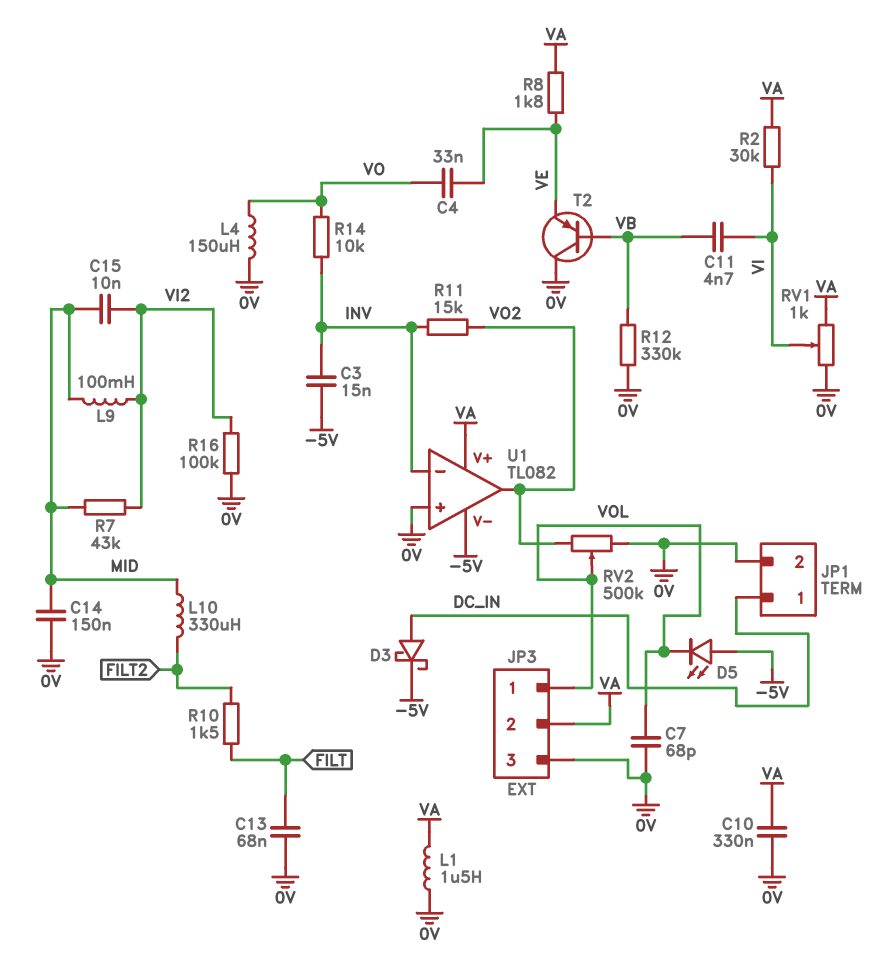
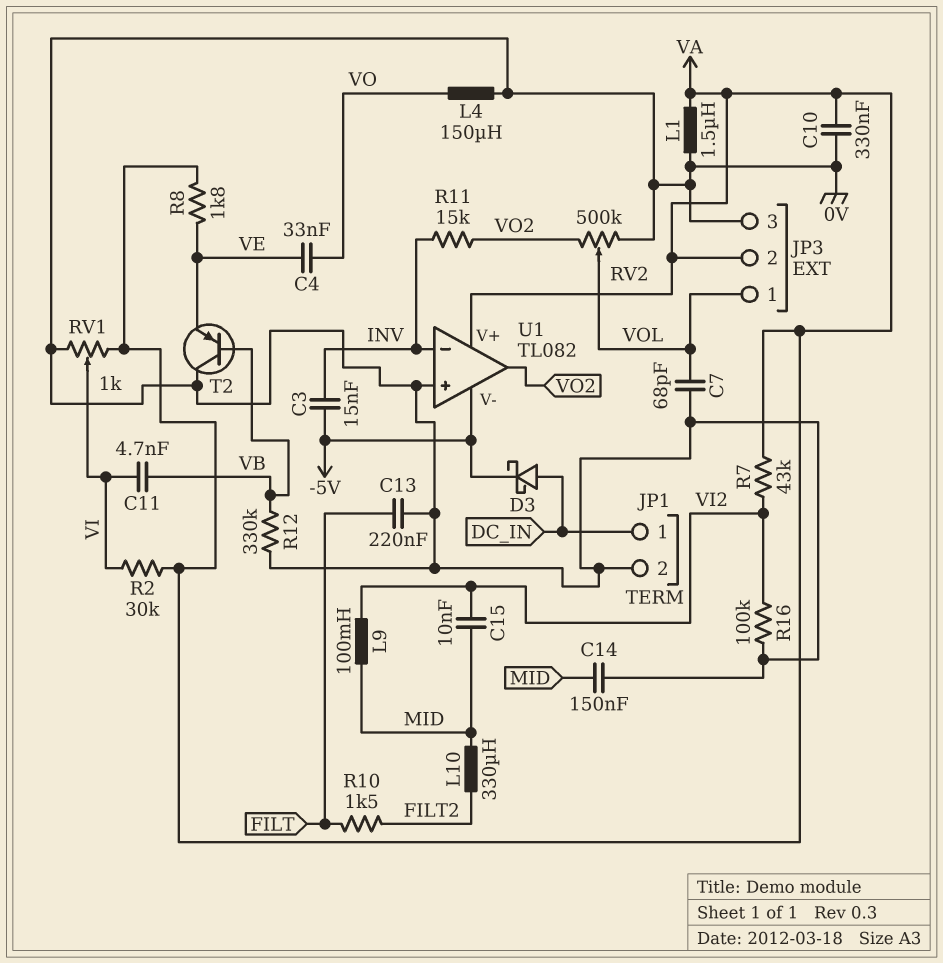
C13: 68nF (0V, FILT) -> 220nF (0V, FILT)
D5: LED (A -5V, K VOL) -> none
R7: 43k (MID, VI2) -> 43k (VA, VI2)
R14: 10k (INV, VO) -> none

